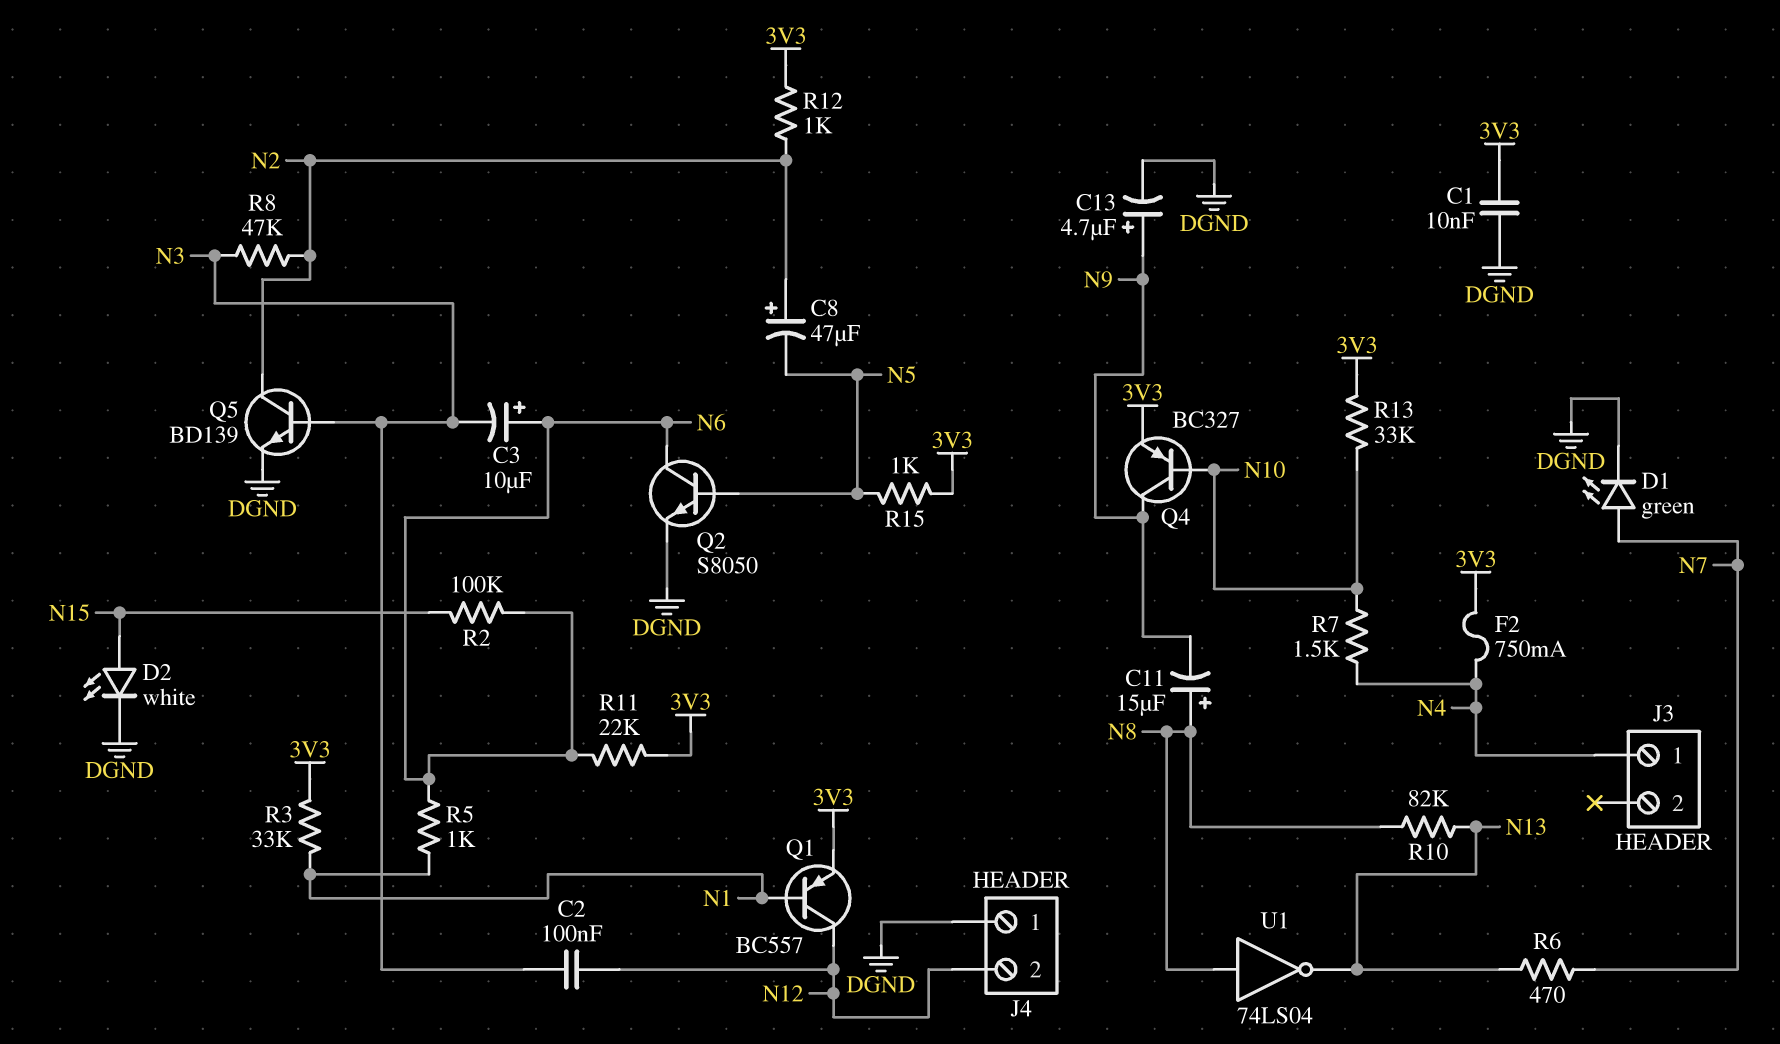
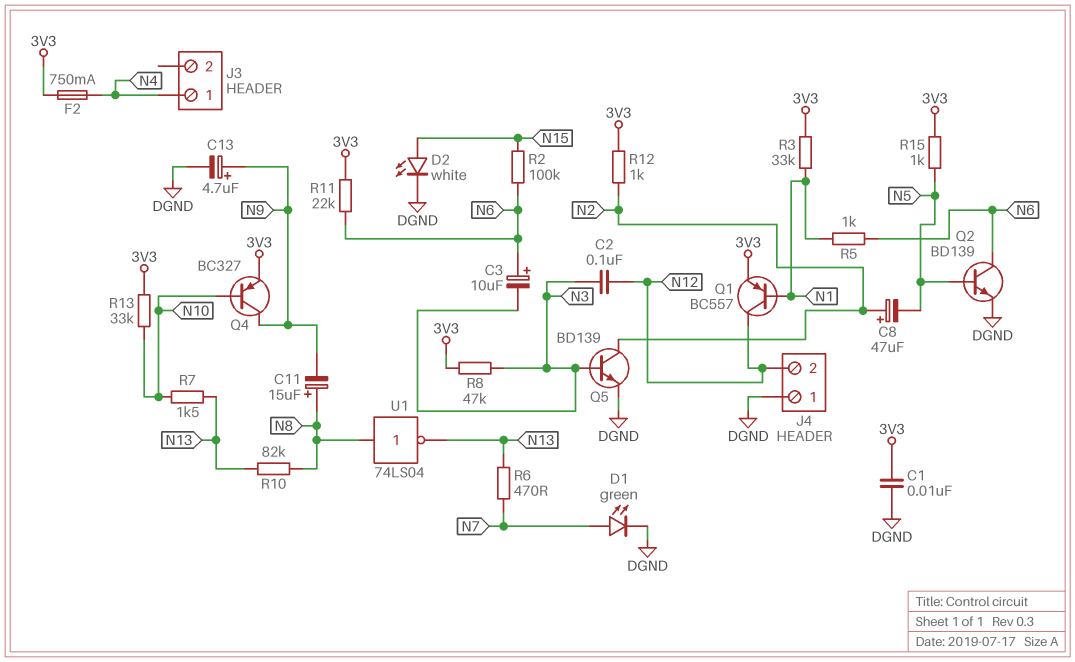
Q2: NPN S8050 (B N5, C N6, E DGND) -> NPN BD139 (B N5, C N6, E DGND)
R7: 1.5k (N4, N10) -> 1.5k (N10, N13)
R8: 47k (N2, N3) -> 47k (3V3, N3)

